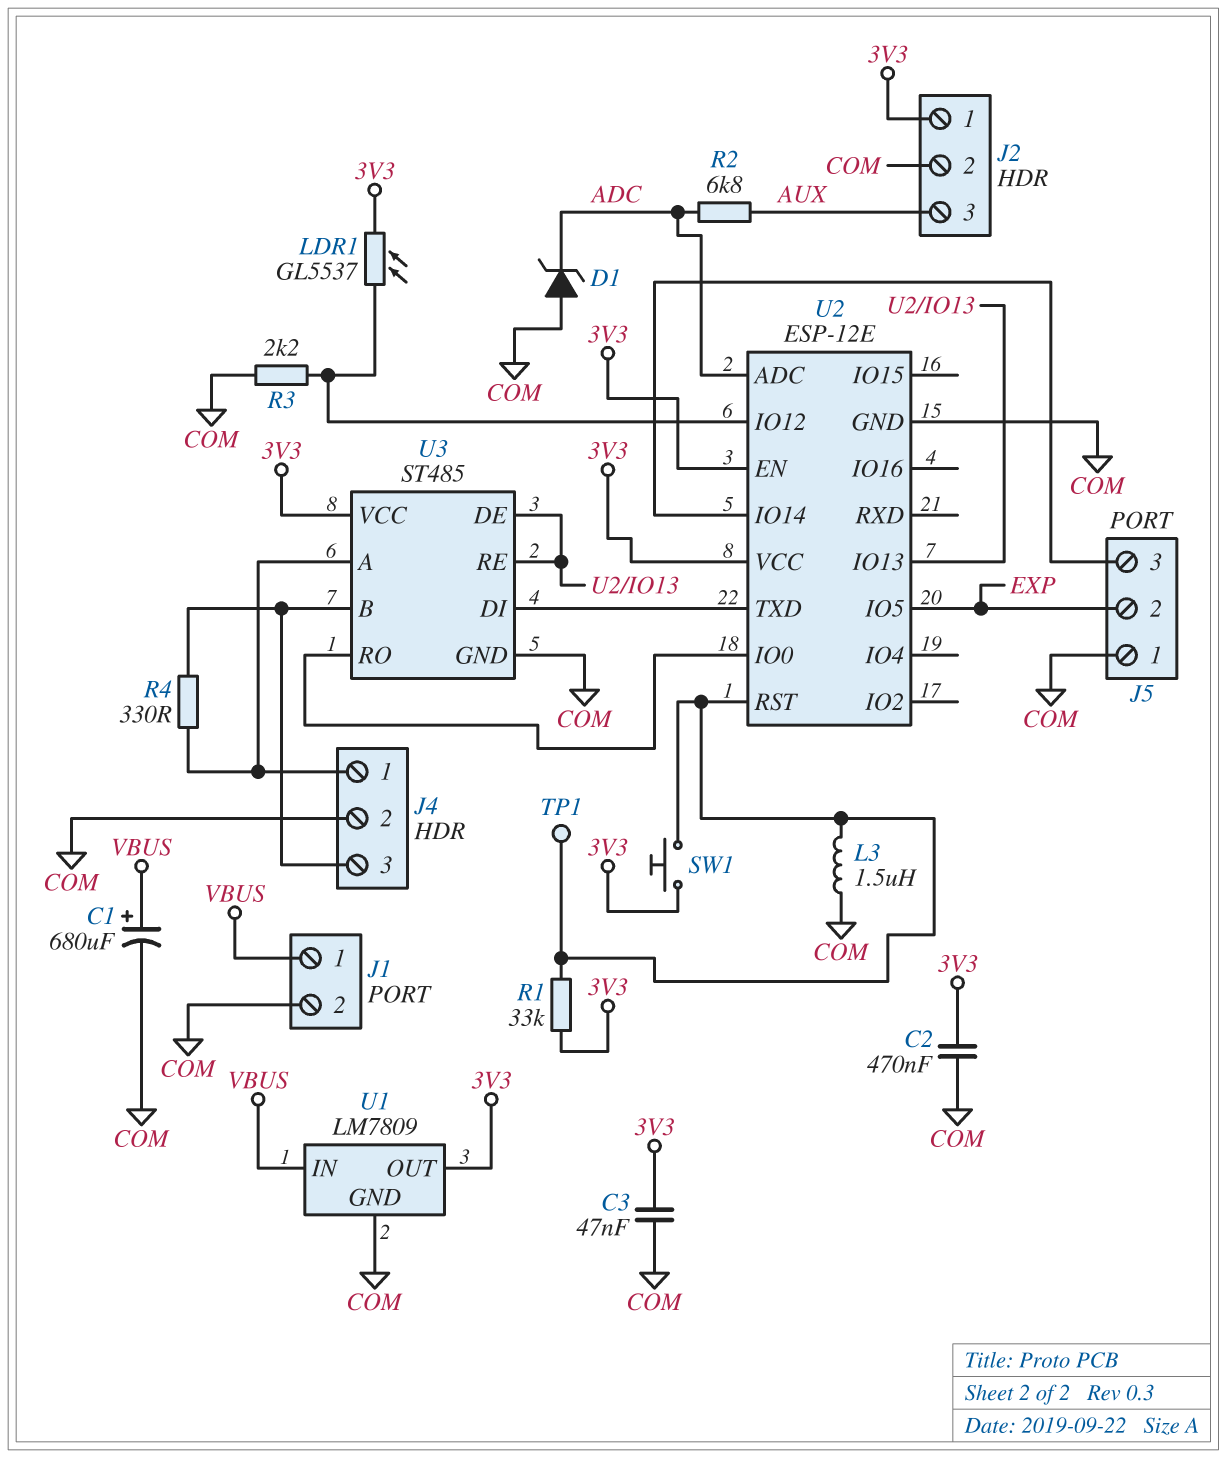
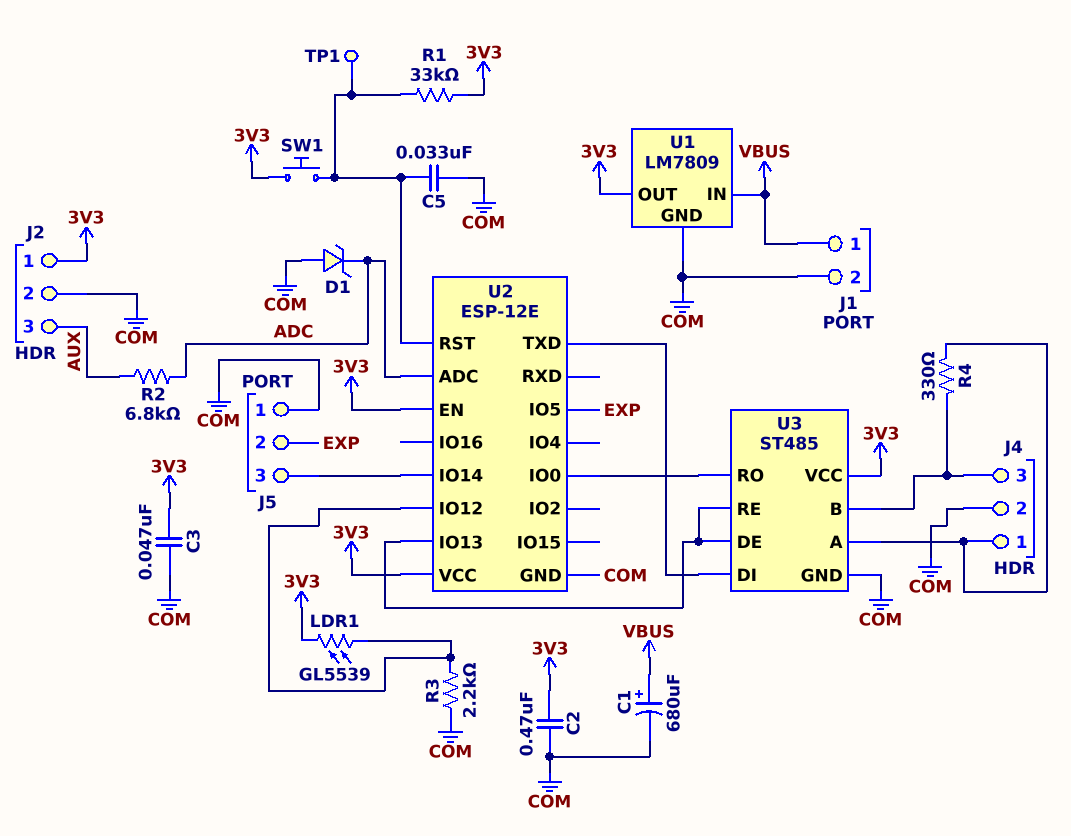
C5: none -> 33nF (COM, U2/RST)
L3: 1.5uH (COM, U2/RST) -> none
LDR1: GL5537 (3V3, U2/IO12) -> GL5539 (3V3, U2/IO12)

